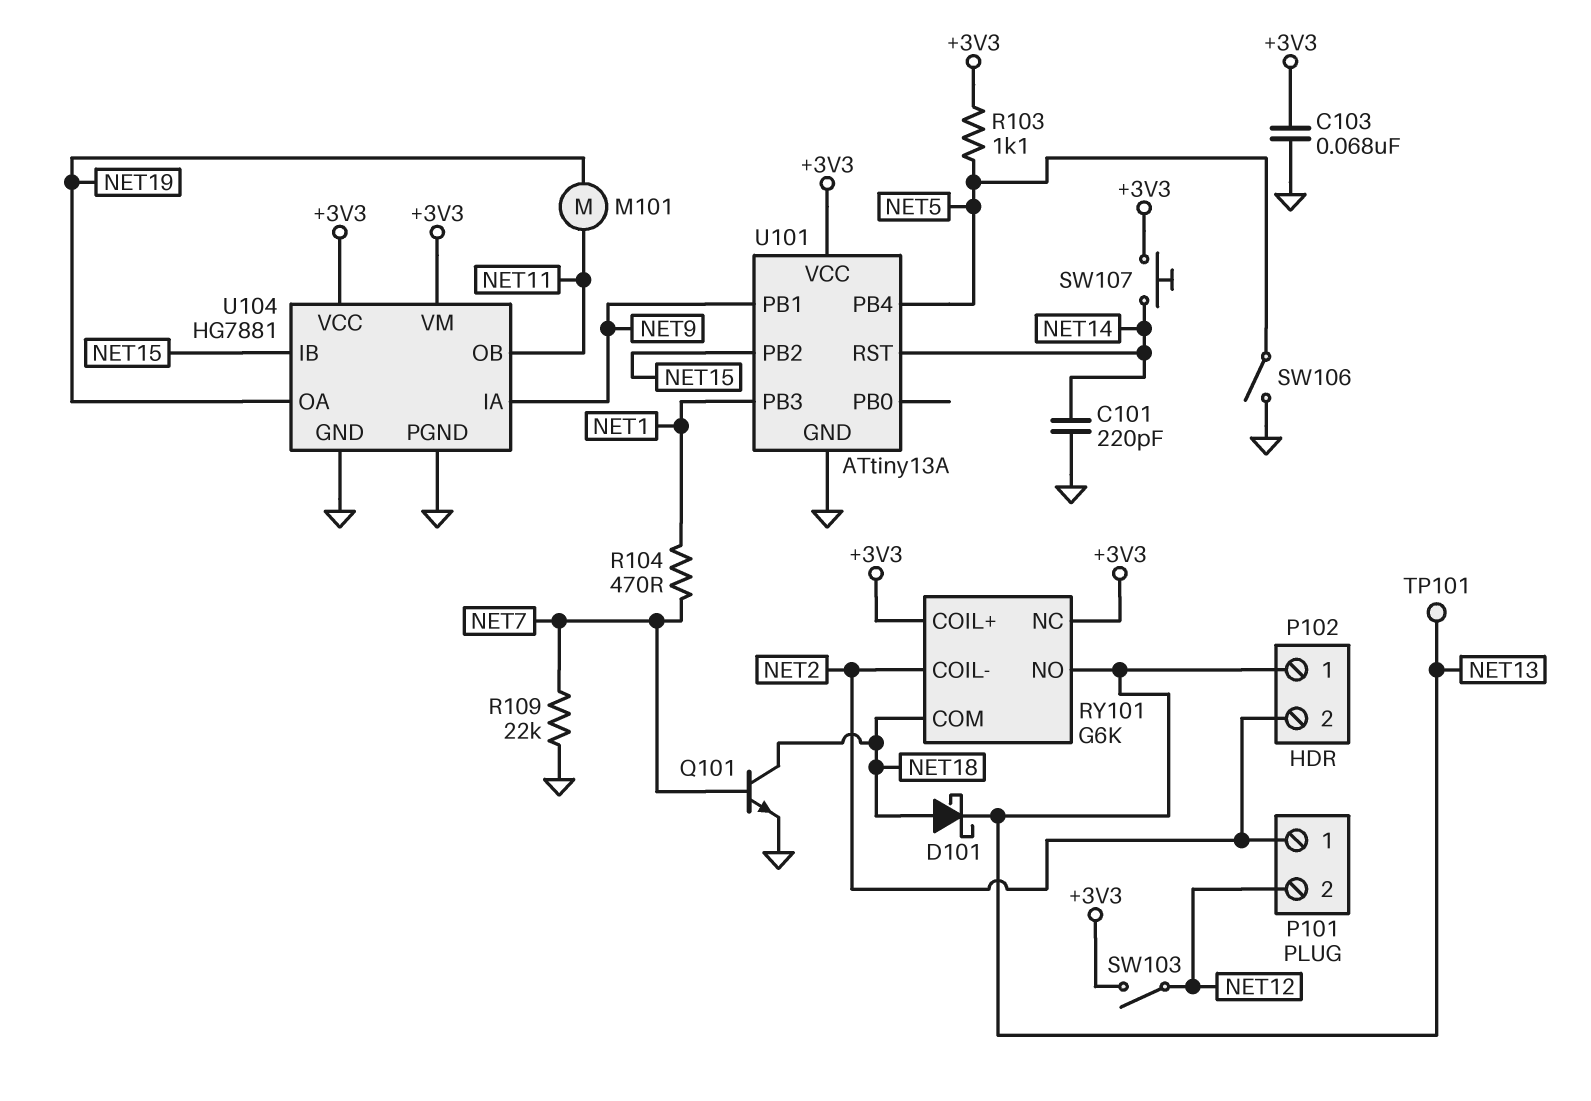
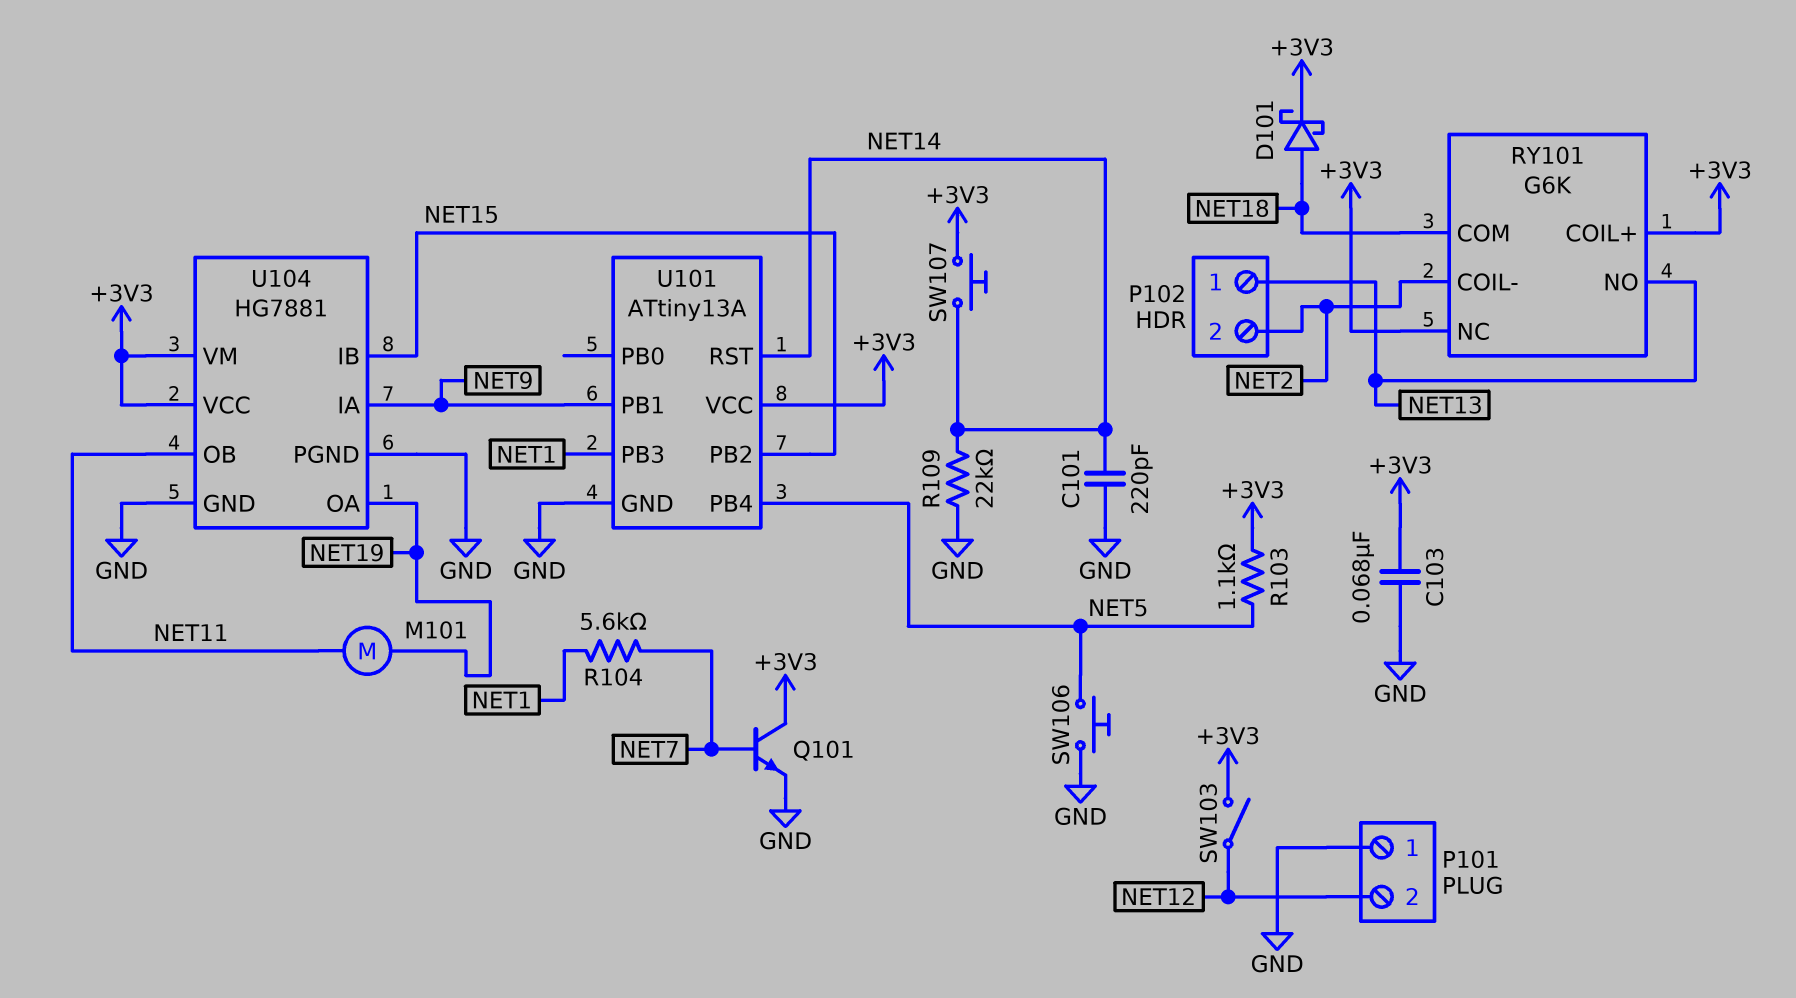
D101: schottky (A NET18, K NET13) -> schottky (A NET18, K +3V3)
P101 pin 1: NET2 -> GND
Q101: NPN (B NET7, C NET18, E GND) -> NPN (B NET7, C +3V3, E GND)
R104: 470 (NET1, NET7) -> 5.6k (NET1, NET7)
R109: 22k (GND, NET7) -> 22k (GND, NET14)
SW106: switch (GND, NET5) -> button (GND, NET5)
TP101: test point (NET13) -> none

